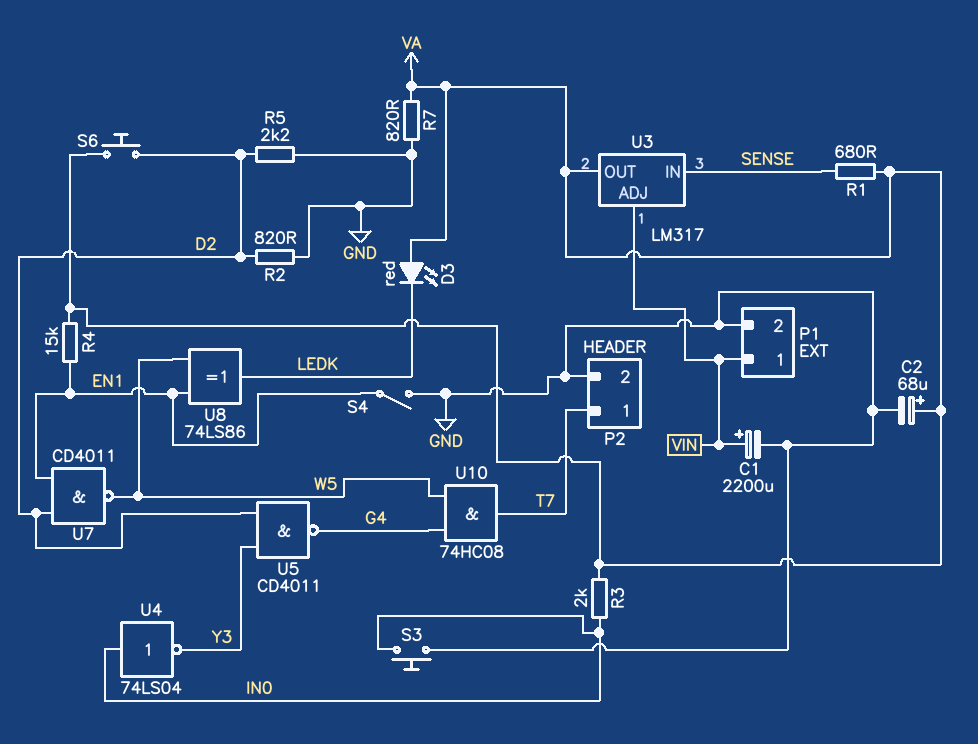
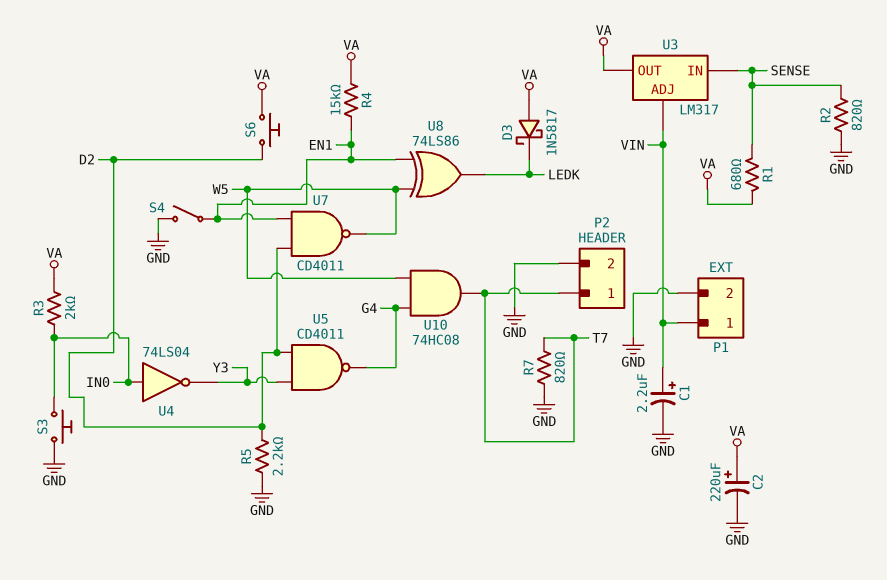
C1: 2200uF (plus VIN, minus GND) -> 2.2uF (plus VIN, minus GND)
C2: 68uF (plus VA, minus GND) -> 220uF (plus VA, minus GND)
D3: LED red (A VA, K LEDK) -> schottky 1N5817 (A VA, K LEDK)
R2: 820 (D2, GND) -> 820 (GND, SENSE)
R7: 820 (GND, VA) -> 820 (GND, T7)

